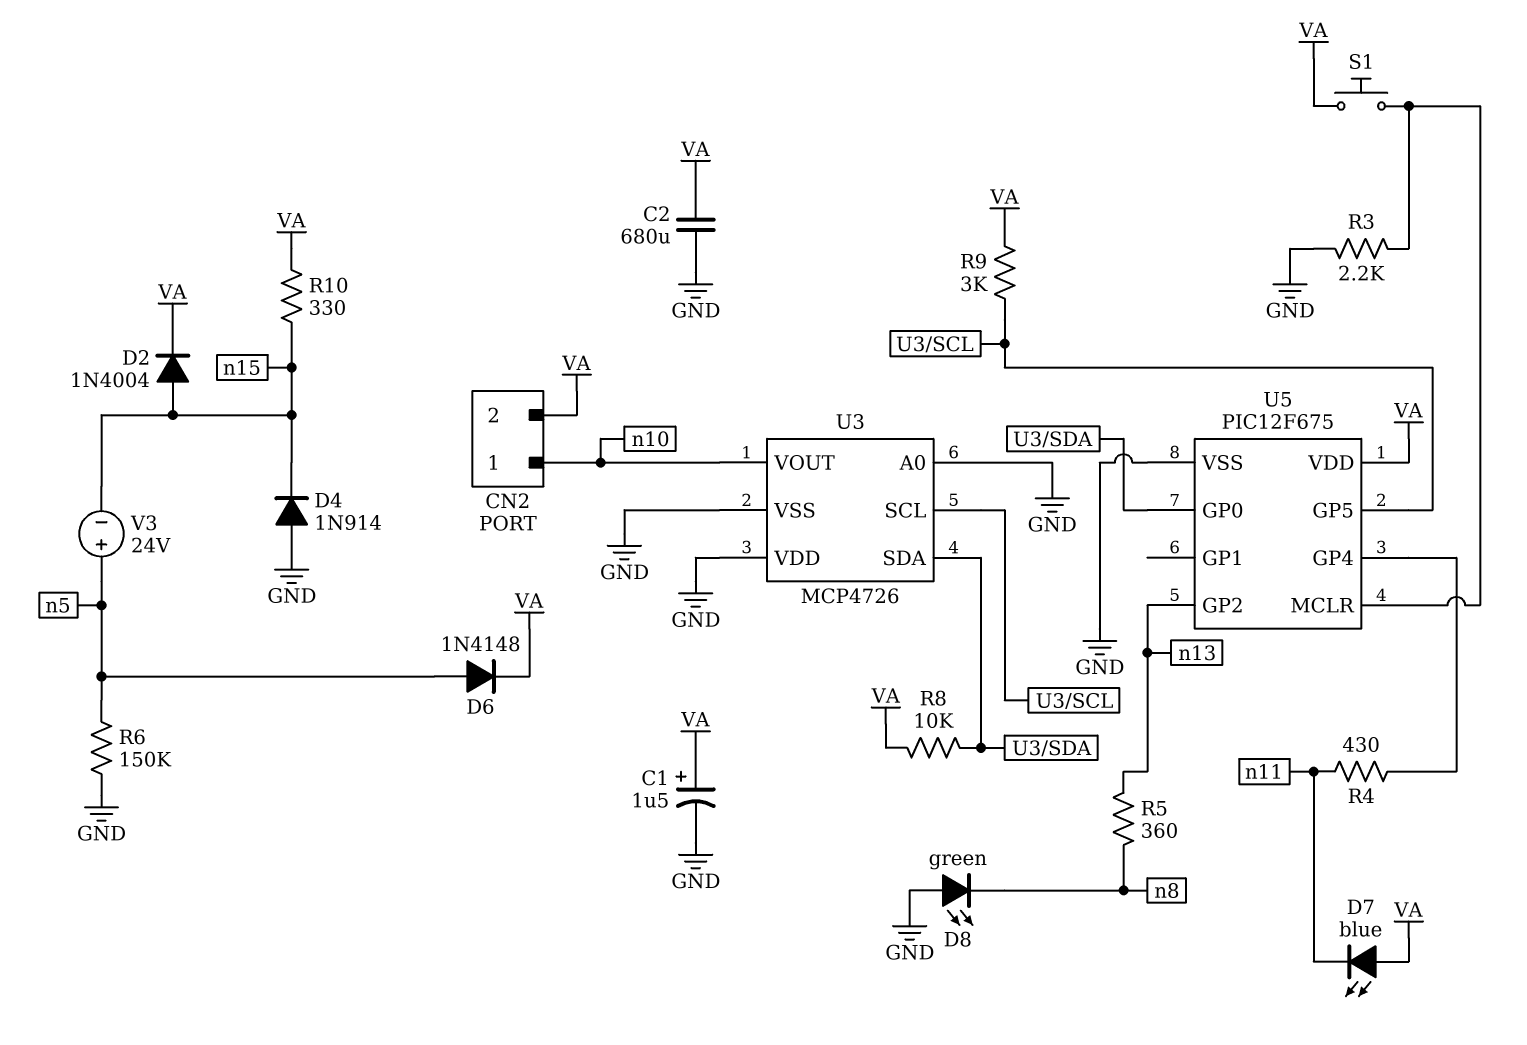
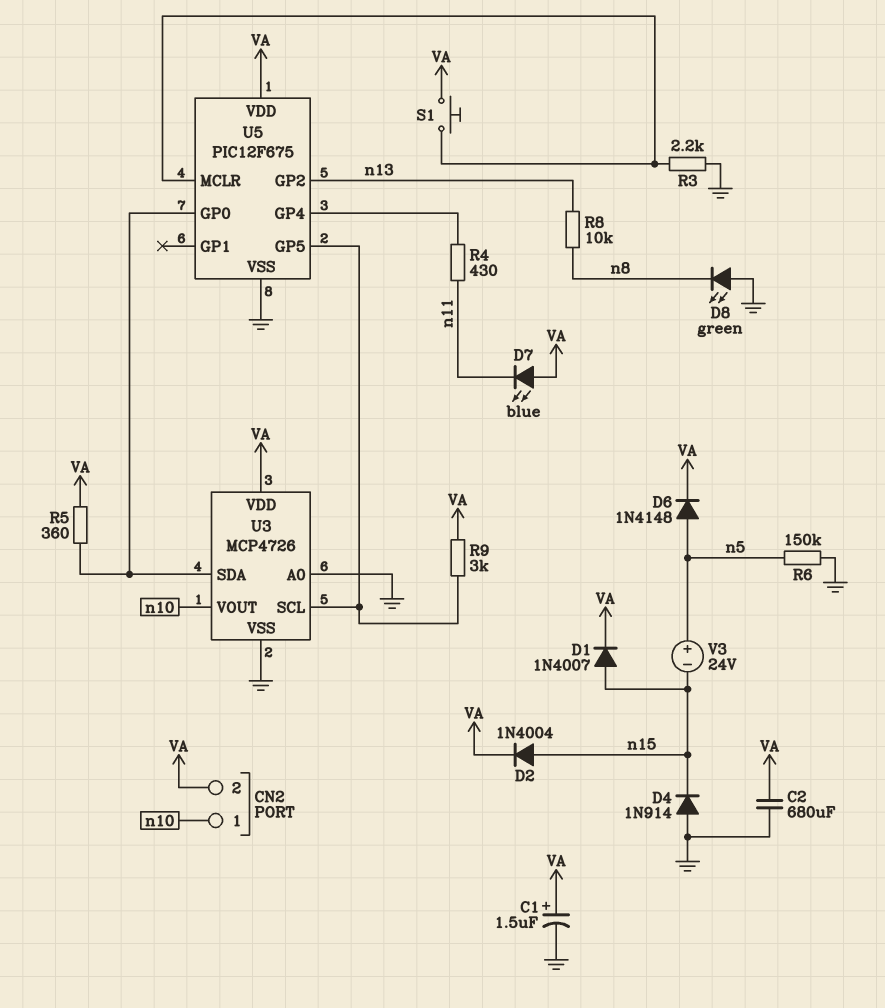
D1: none -> diode 1N4007 (A n15, K VA)
R5: 360 (n8, n13) -> 360 (U3/SDA, VA)
R8: 10k (U3/SDA, VA) -> 10k (n8, n13)
R10: 330 (VA, n15) -> none
U3 pin VDD: GND -> VA

